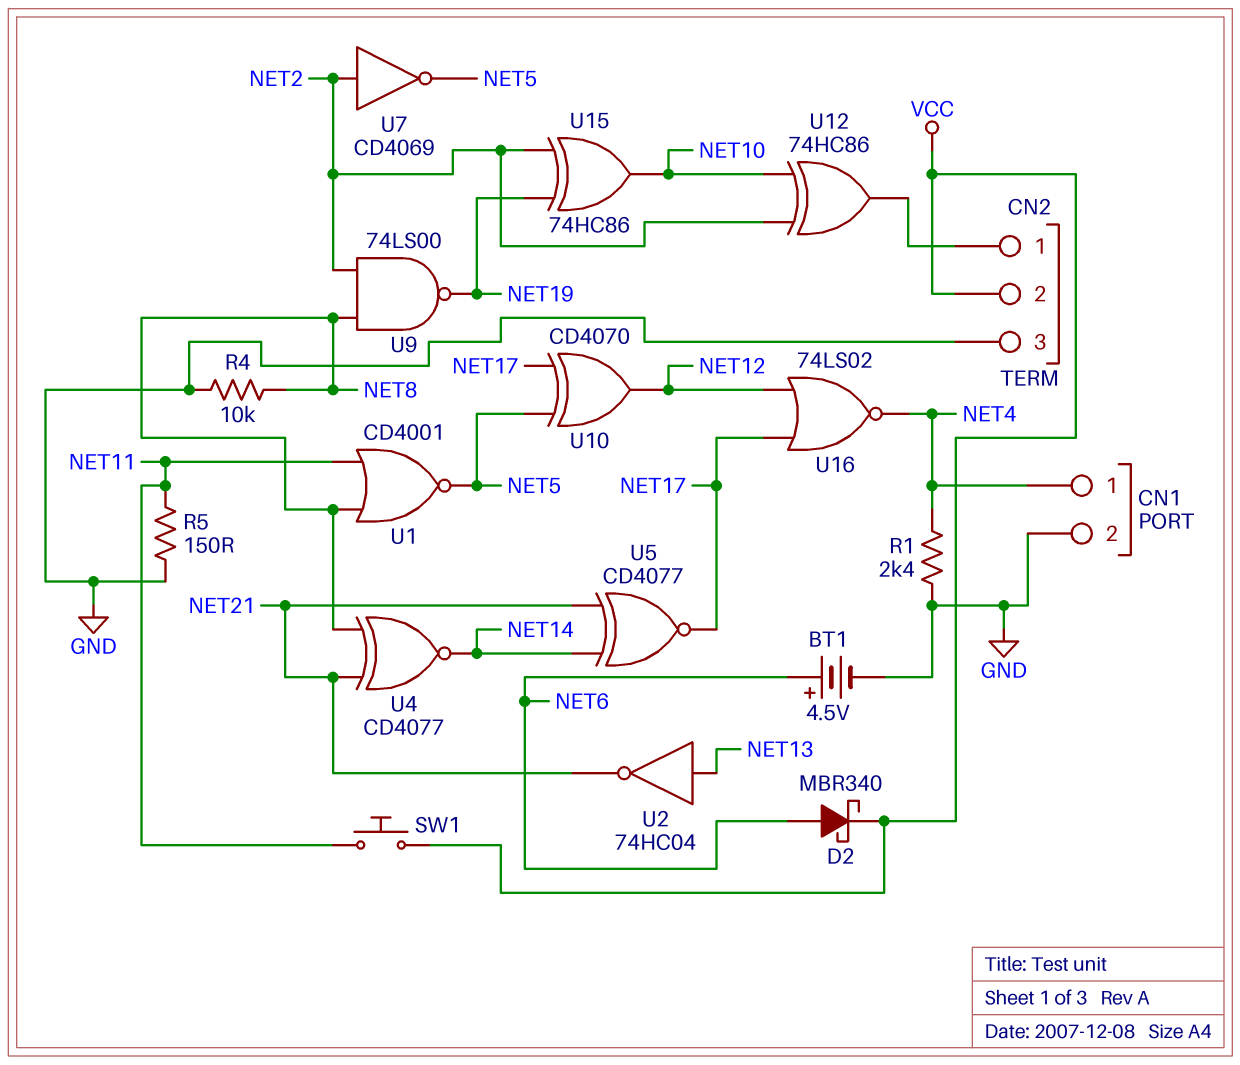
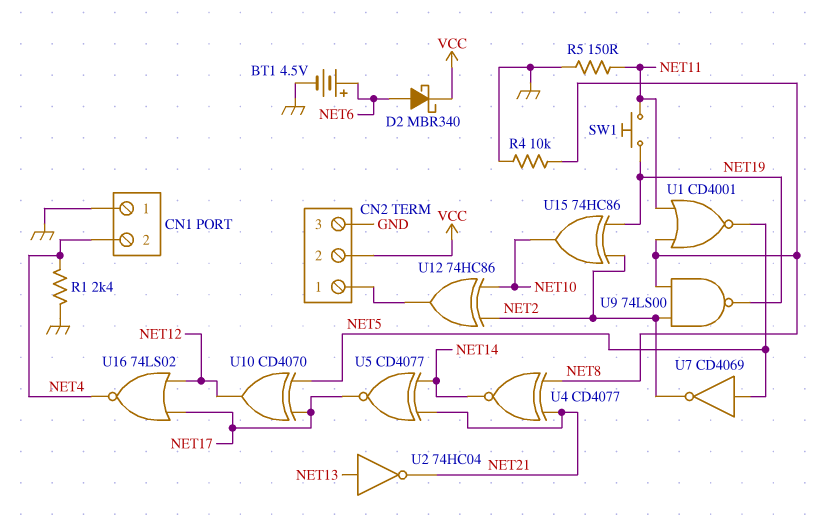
CN1 pin 1: NET4 -> GND
CN1 pin 2: GND -> NET4
SW1: button (NET11, VCC) -> button (NET11, NET19)
U7: NOT CD4069 (in NET2, out NET5) -> NOT CD4069 (in NET5, out NET2)

